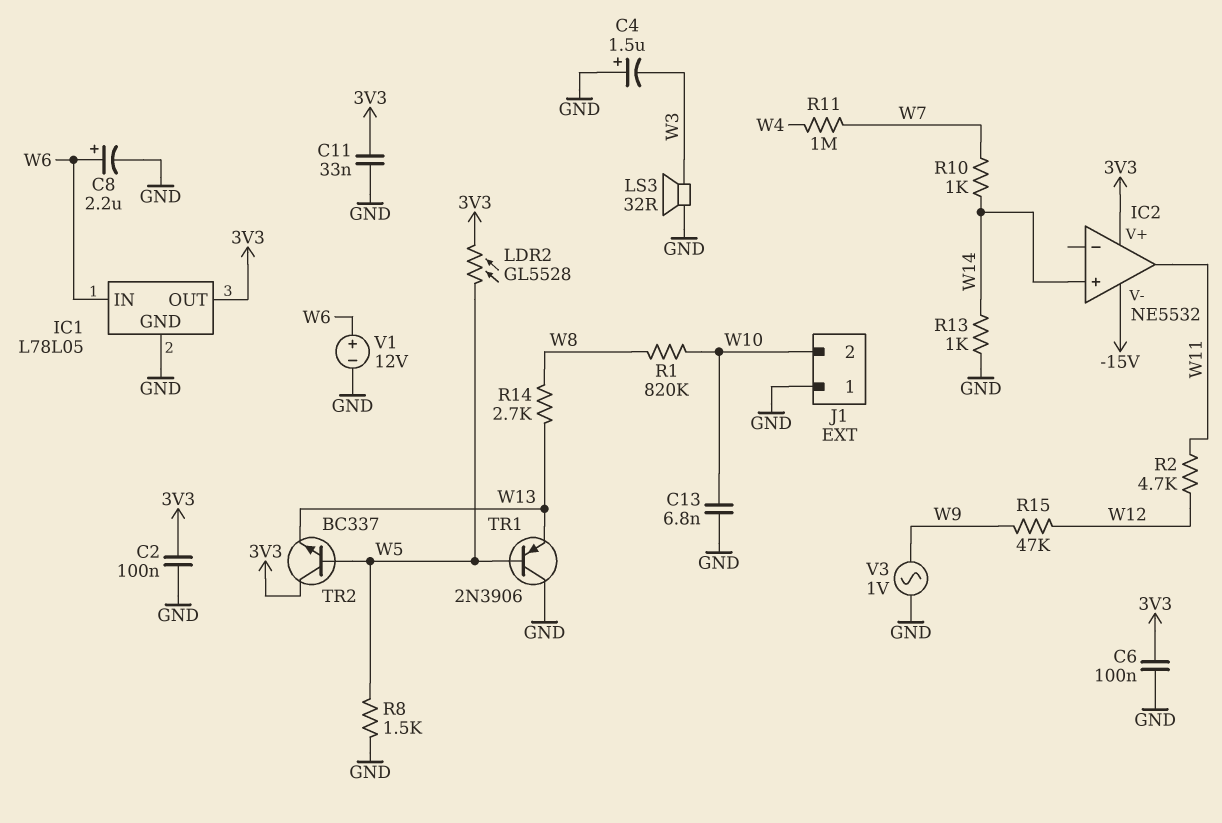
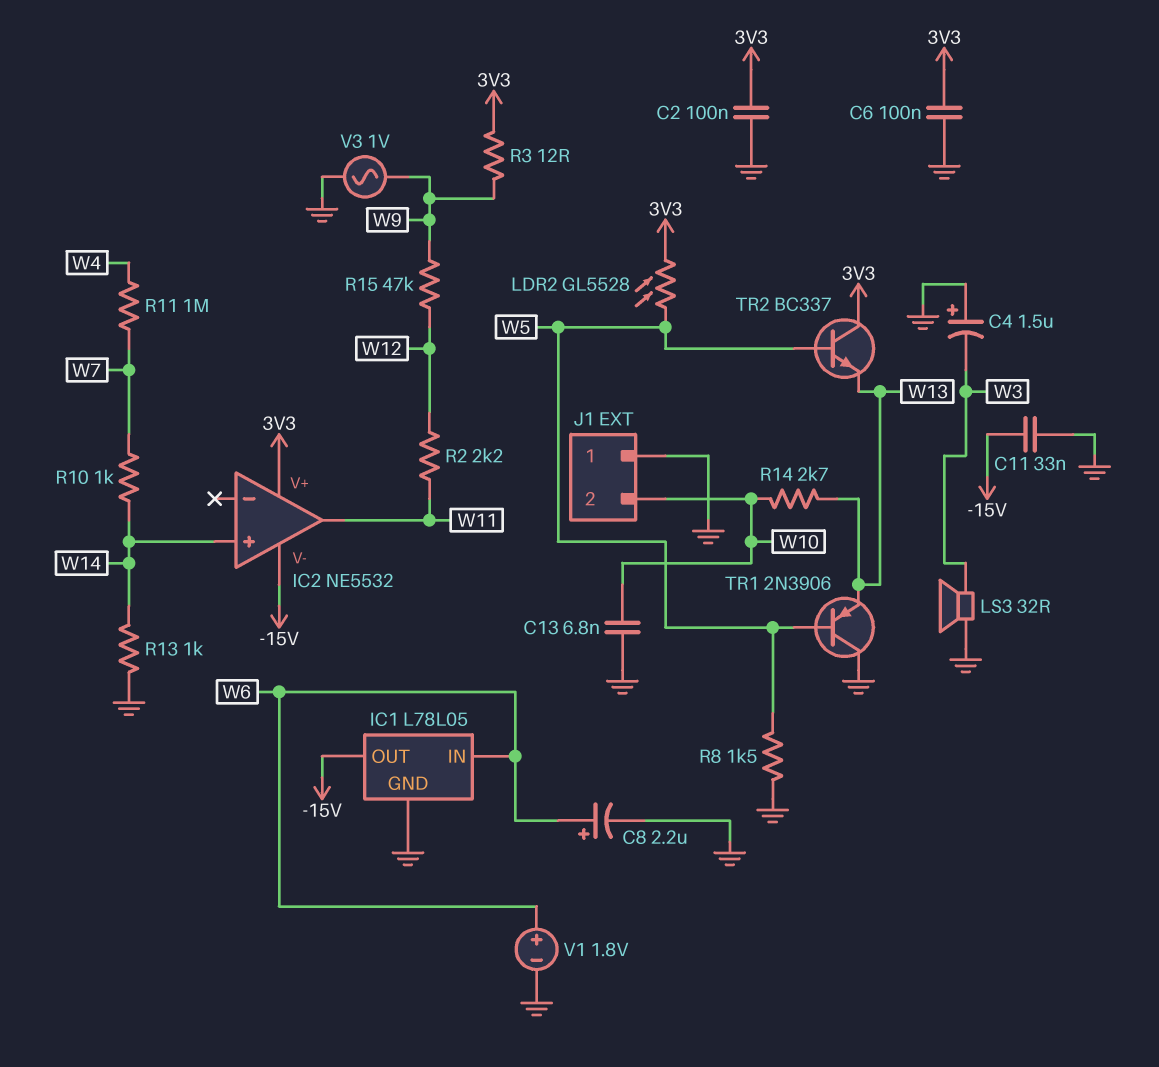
C11: 33nF (3V3, GND) -> 33nF (-15V, GND)
IC1 pin OUT: 3V3 -> -15V
R1: 820k (W8, W10) -> none
R2: 4.7k (W11, W12) -> 2.2k (W11, W12)
R3: none -> 12 (3V3, W9)
R14: 2.7k (W8, W13) -> 2.7k (W10, W13)
V1: 12V (plus W6, minus GND) -> 1.8V (plus W6, minus GND)

